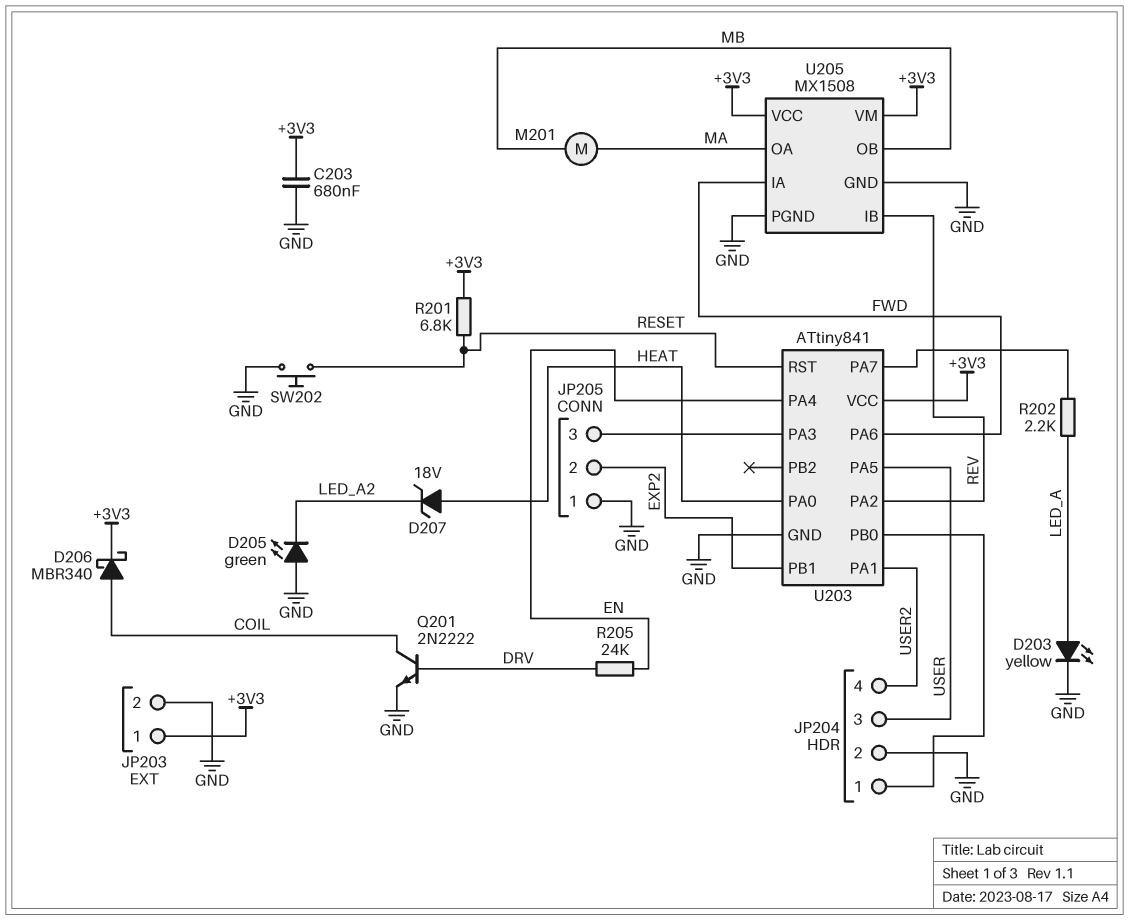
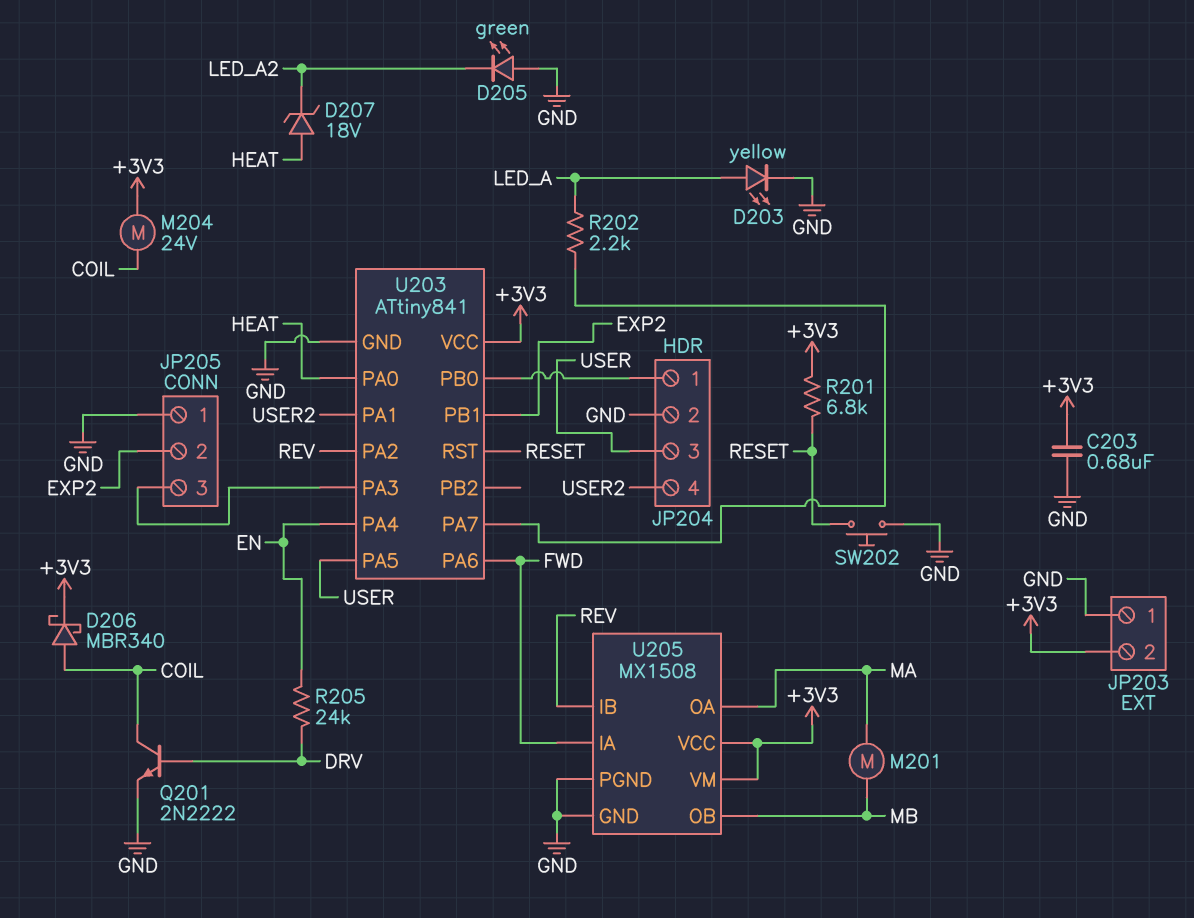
JP203 pin 1: +3V3 -> GND
JP203 pin 2: GND -> +3V3
M204: none -> motor 24V (+3V3, COIL)

